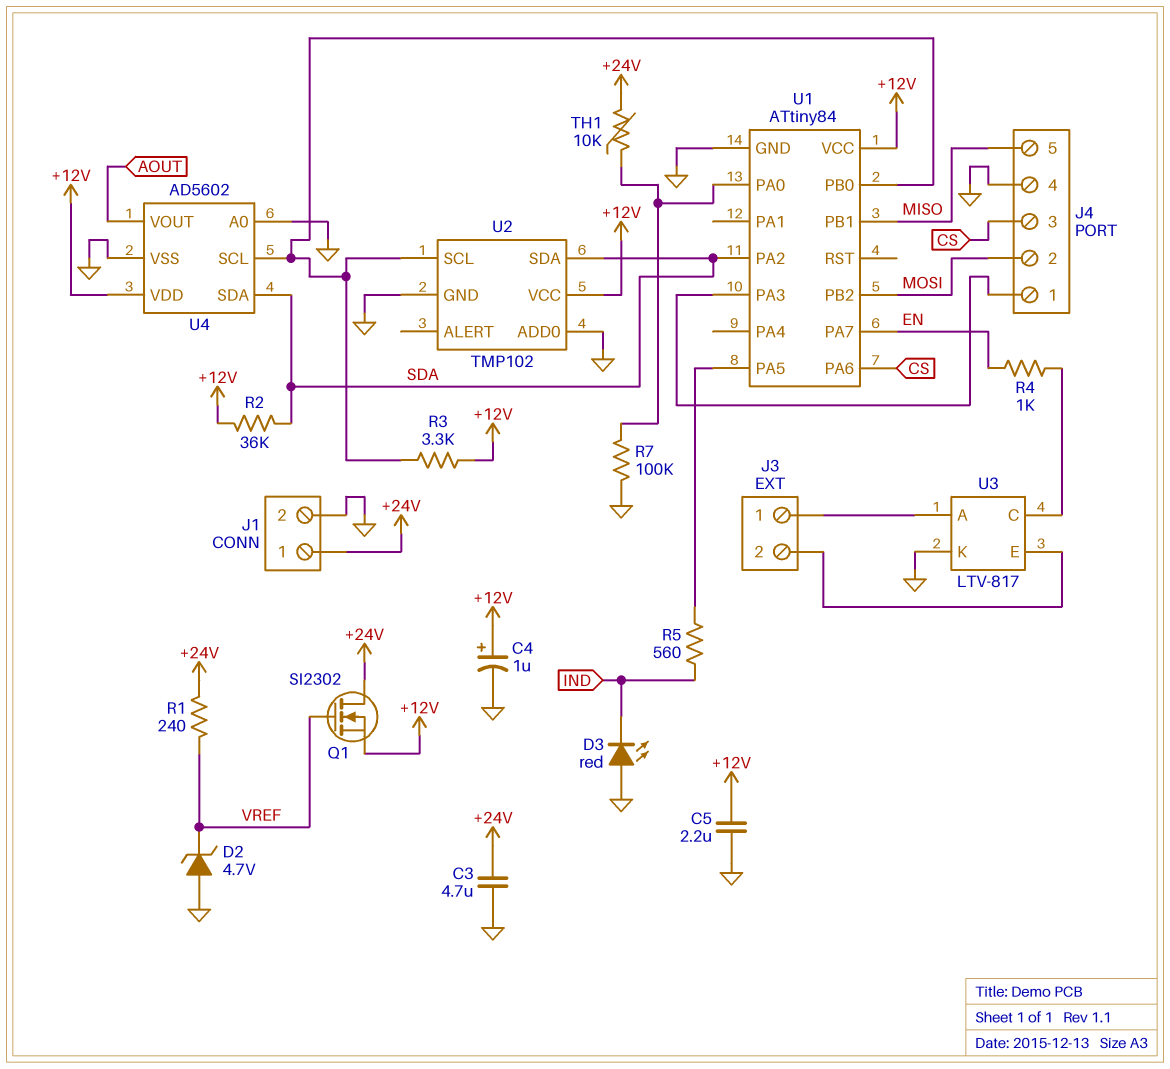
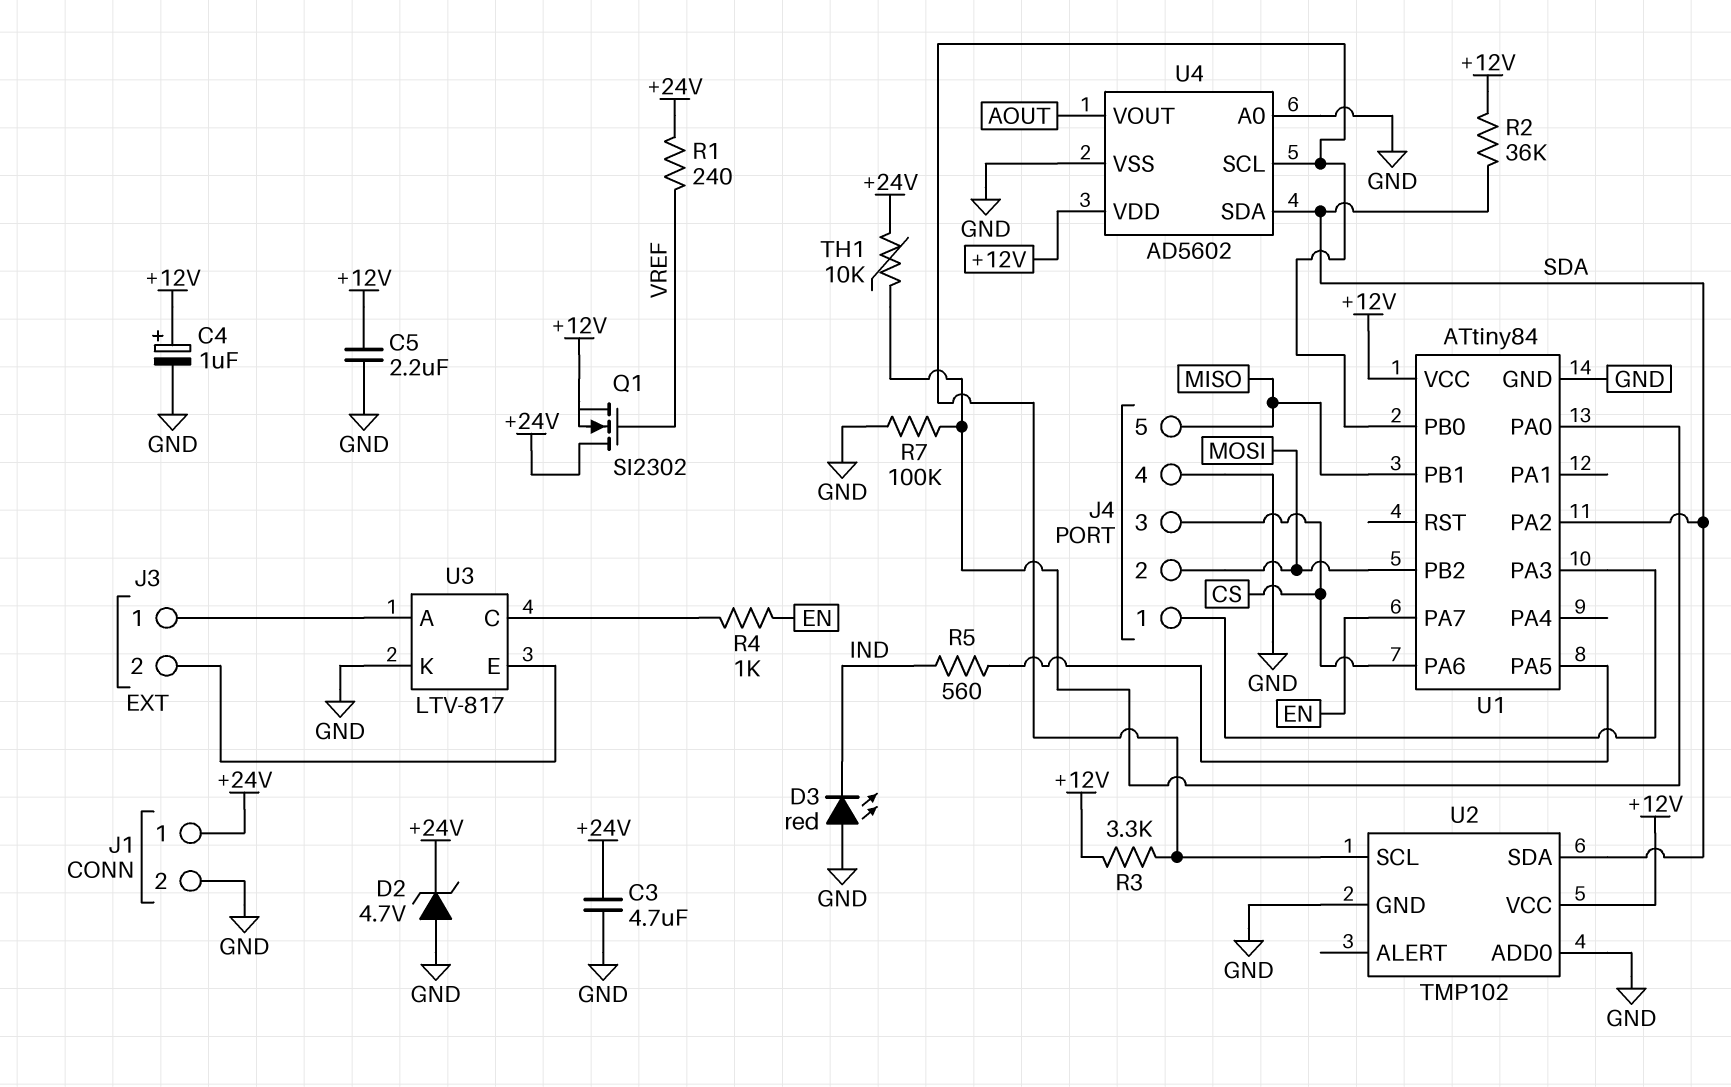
D2: zener 4.7V (A GND, K VREF) -> zener 4.7V (A GND, K +24V)

